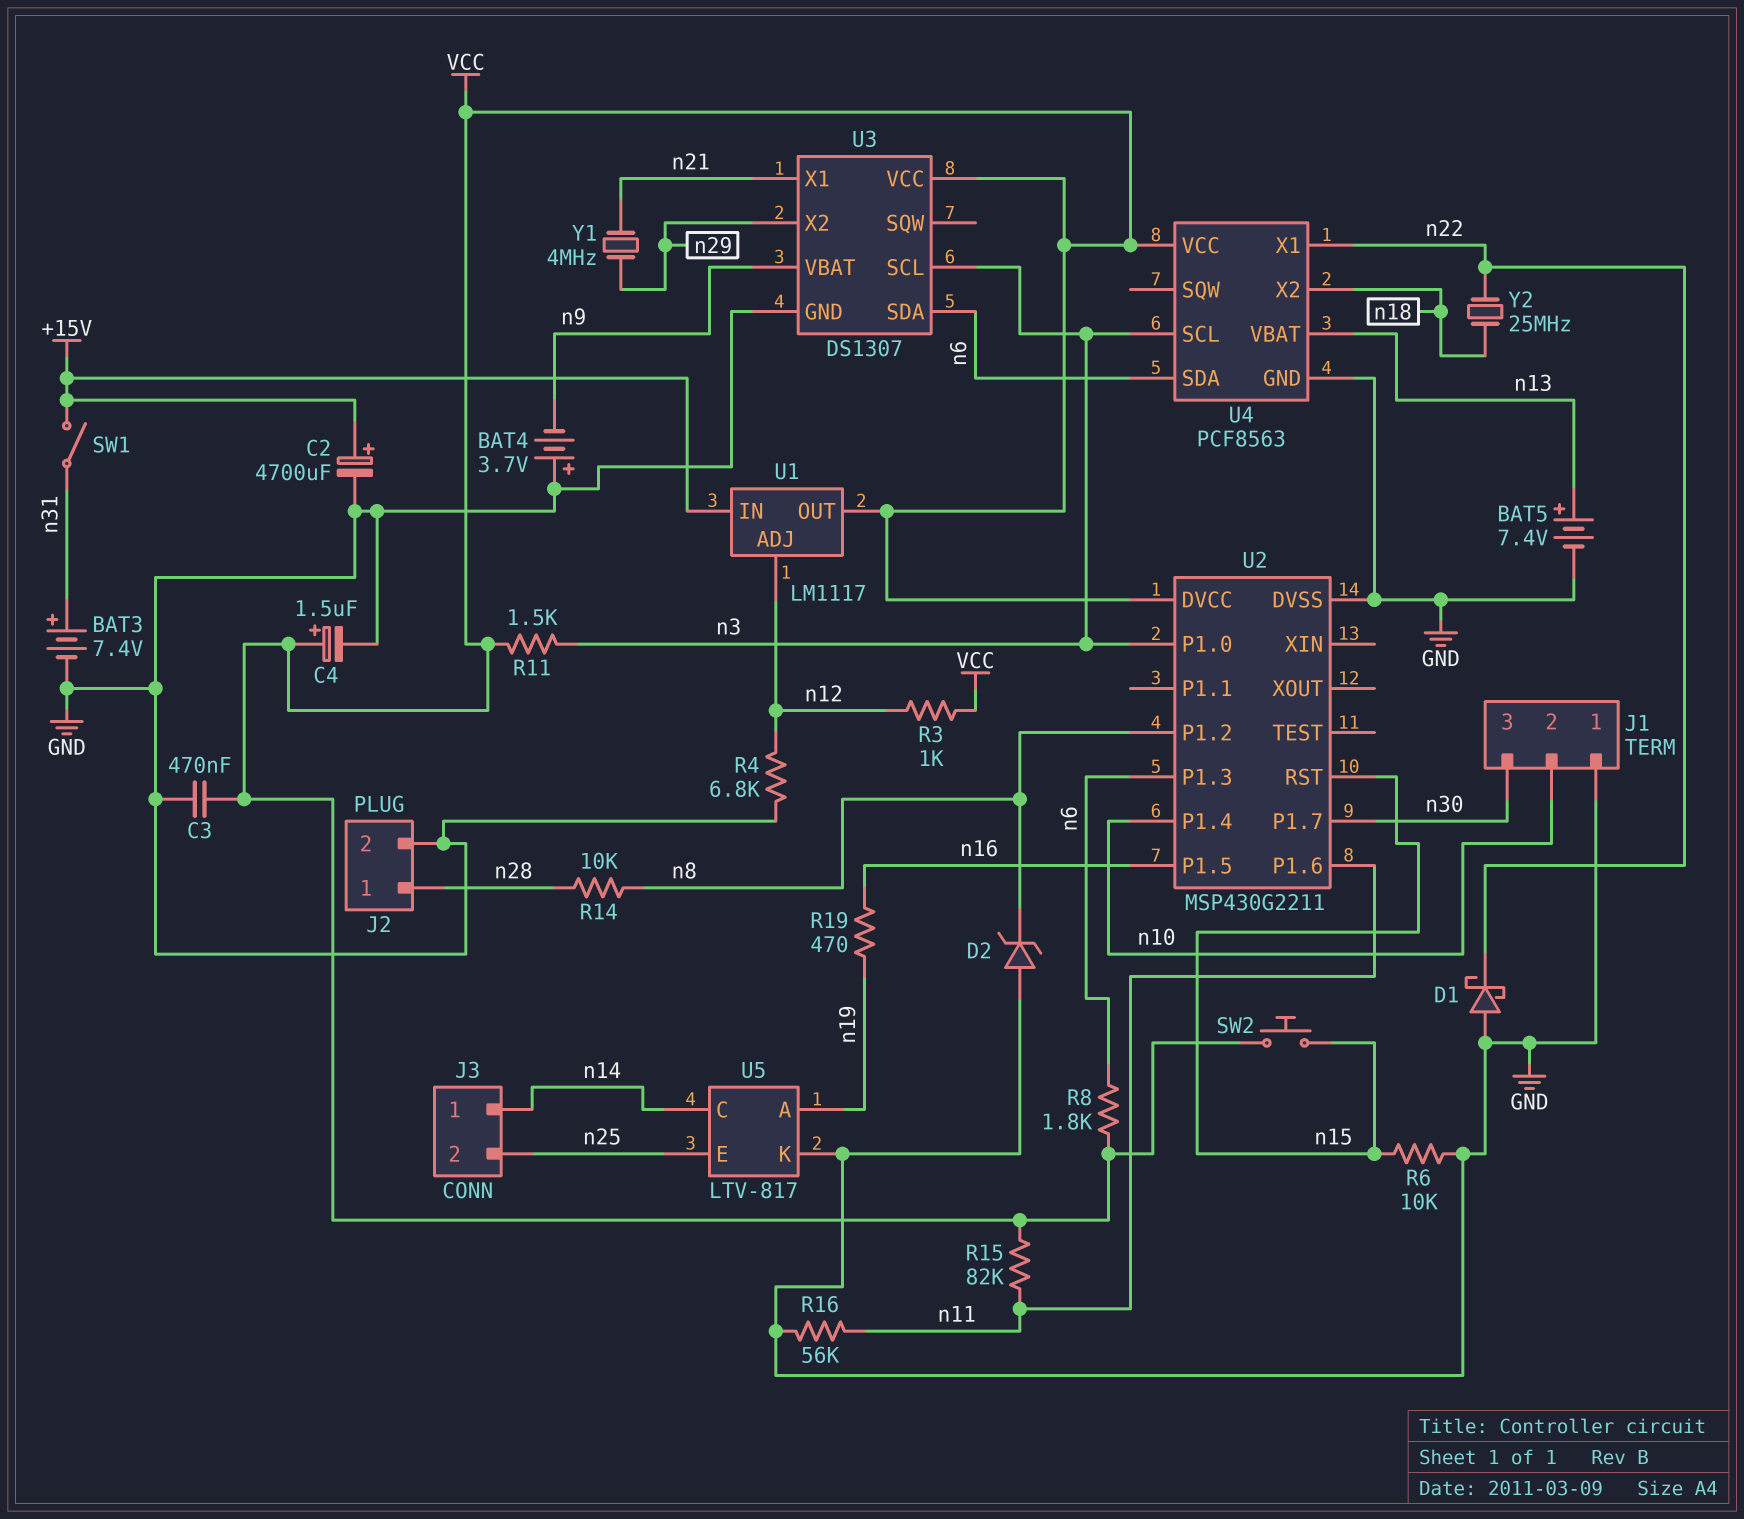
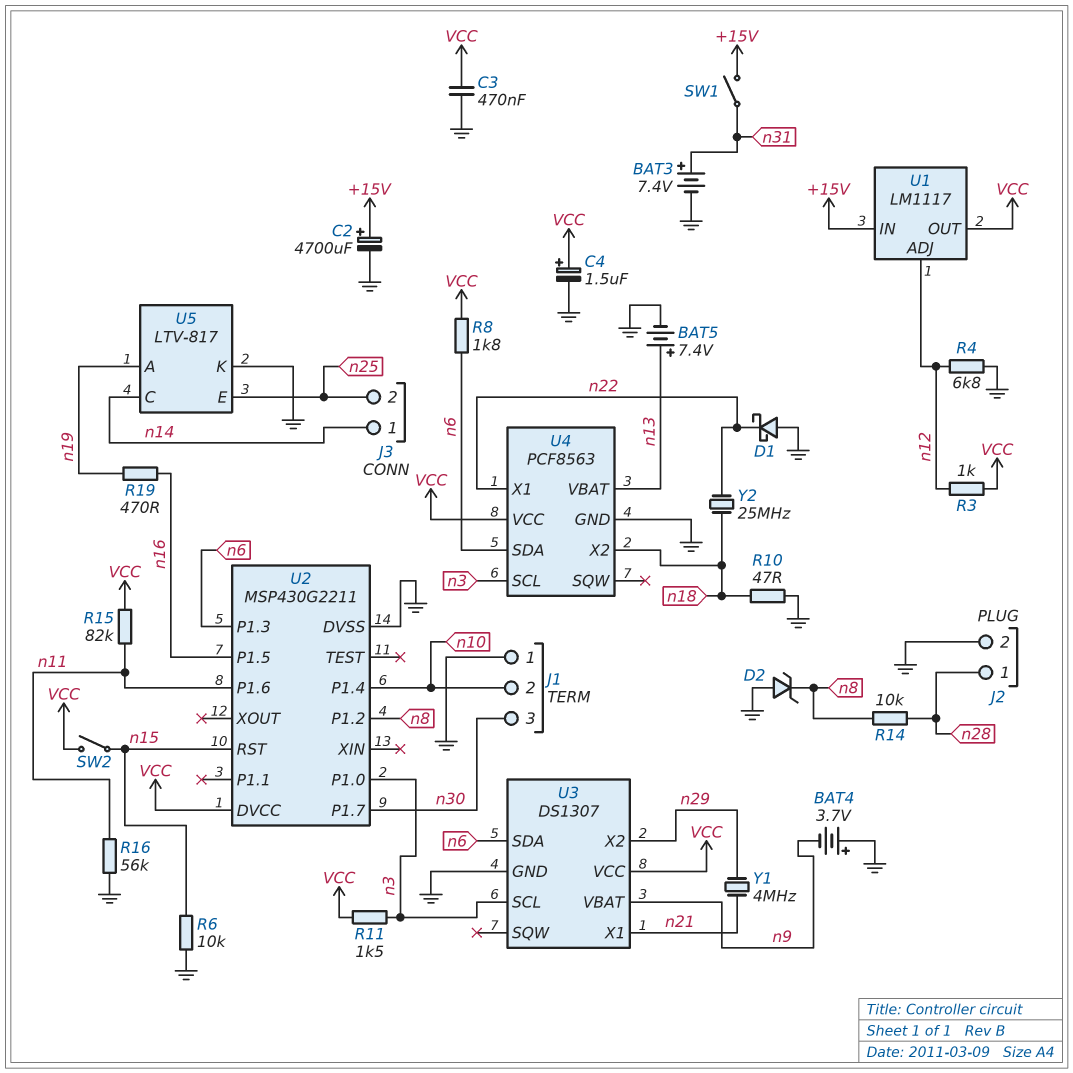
R10: none -> 47 (GND, n18)
SW2: button (VCC, n15) -> switch (VCC, n15)

